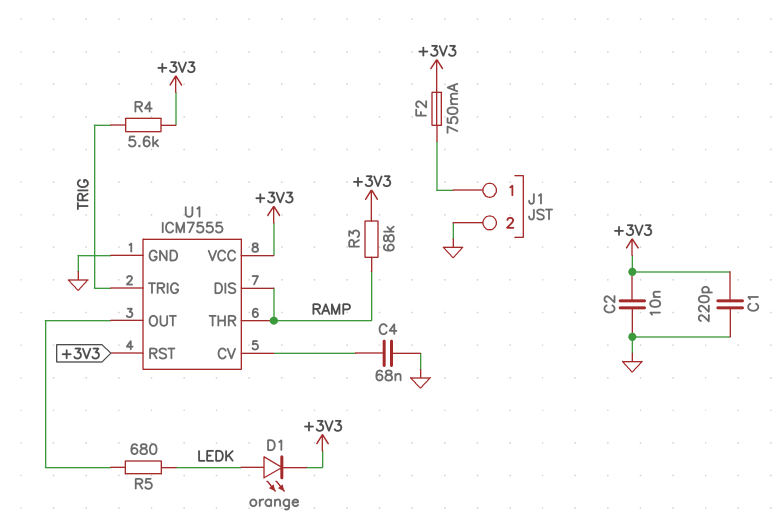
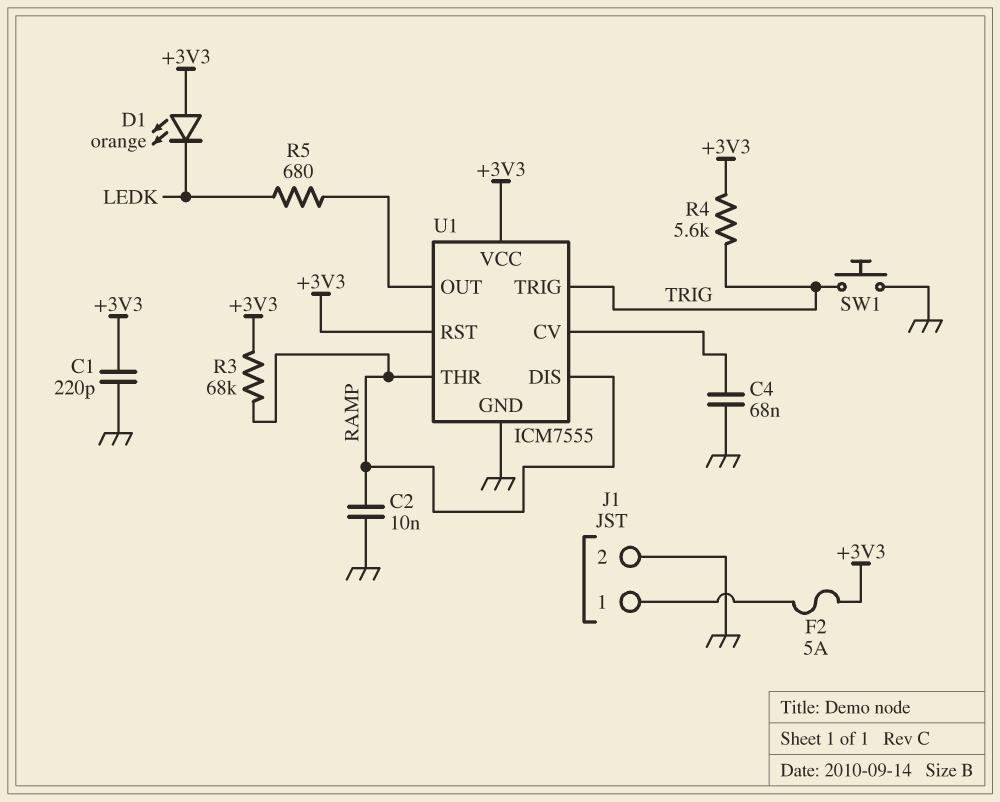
C2: 10nF (+3V3, GND) -> 10nF (GND, RAMP)
D1: LED orange (A LEDK, K +3V3) -> LED orange (A +3V3, K LEDK)
F2: 750mA (+3V3, J1/1) -> 5A (+3V3, J1/1)
SW1: none -> button (GND, TRIG)

